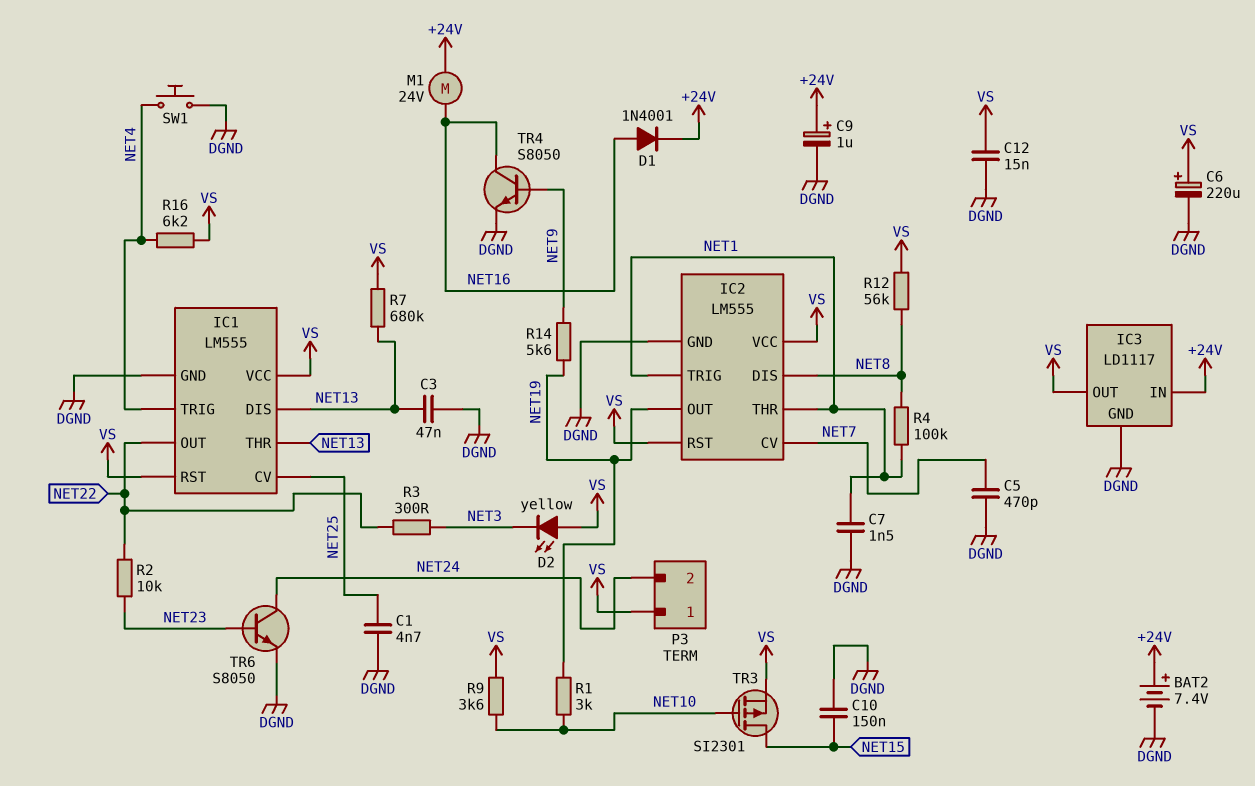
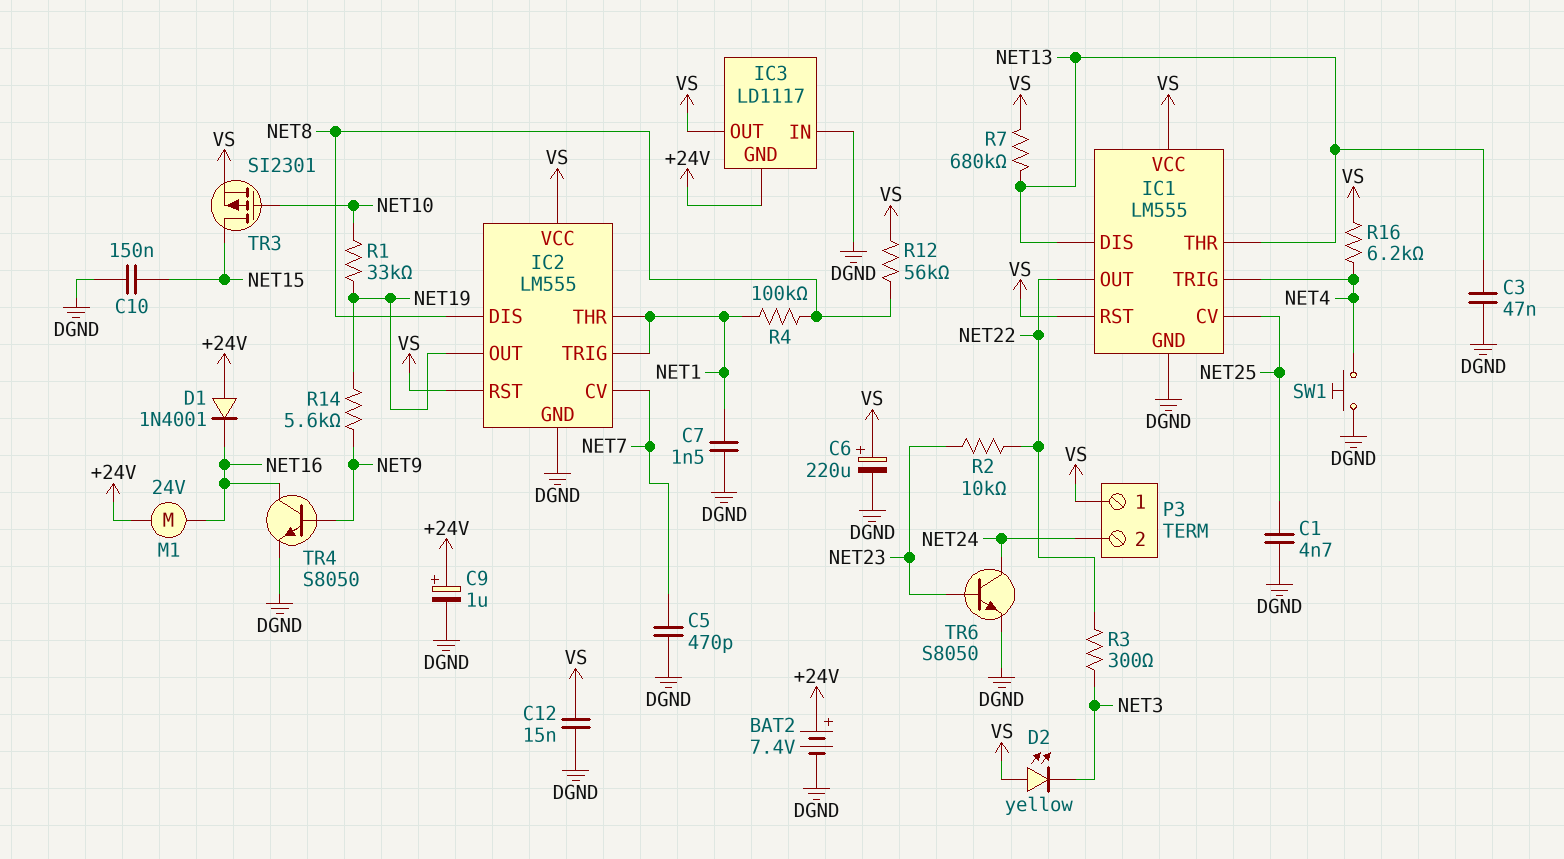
D1: diode 1N4001 (A NET16, K +24V) -> diode 1N4001 (A +24V, K NET16)
IC3 pin GND: DGND -> +24V
IC3 pin IN: +24V -> DGND
R1: 3k (NET10, NET19) -> 33k (NET10, NET19)
R9: 3.6k (NET10, VS) -> none

